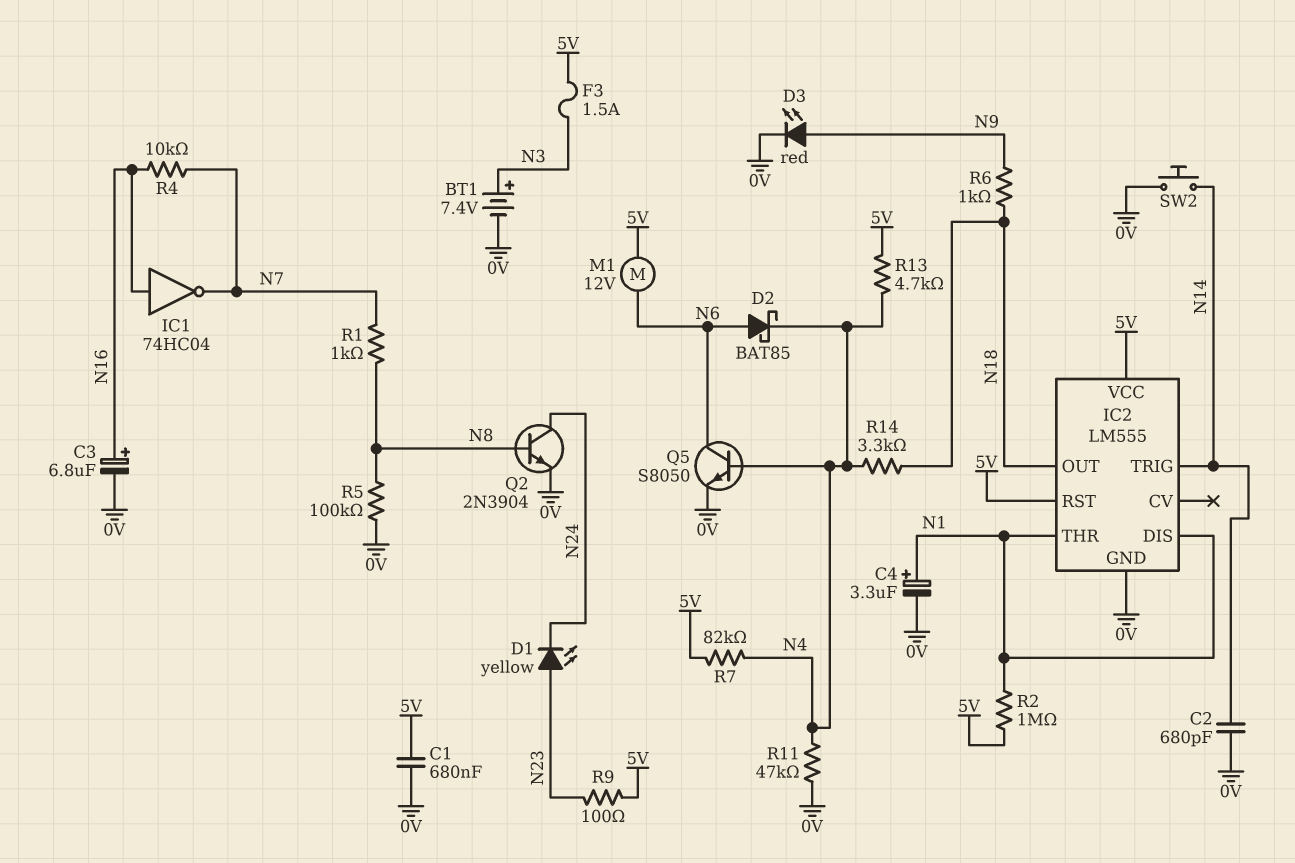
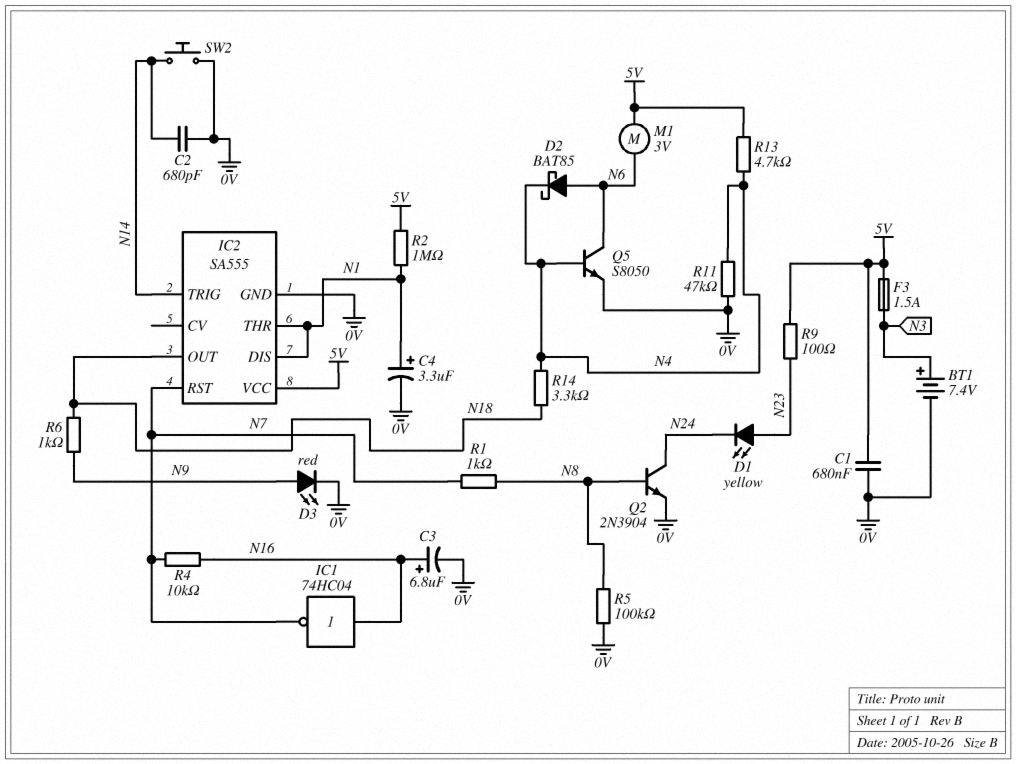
IC2: LM555 -> SA555
IC2 pin RST: 5V -> N7
M1: motor 12V (5V, N6) -> motor 3V (5V, N6)
R7: 82k (5V, N4) -> none

